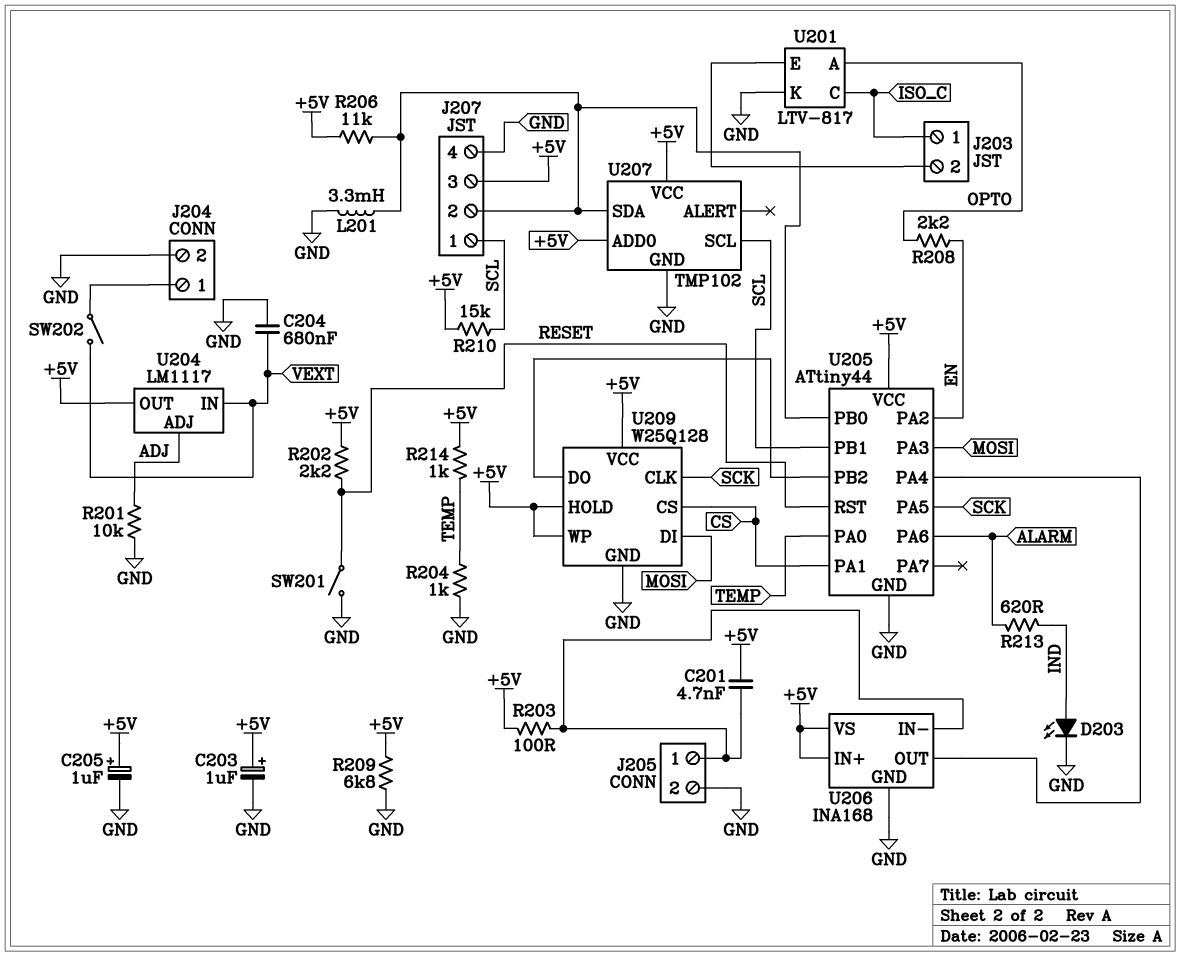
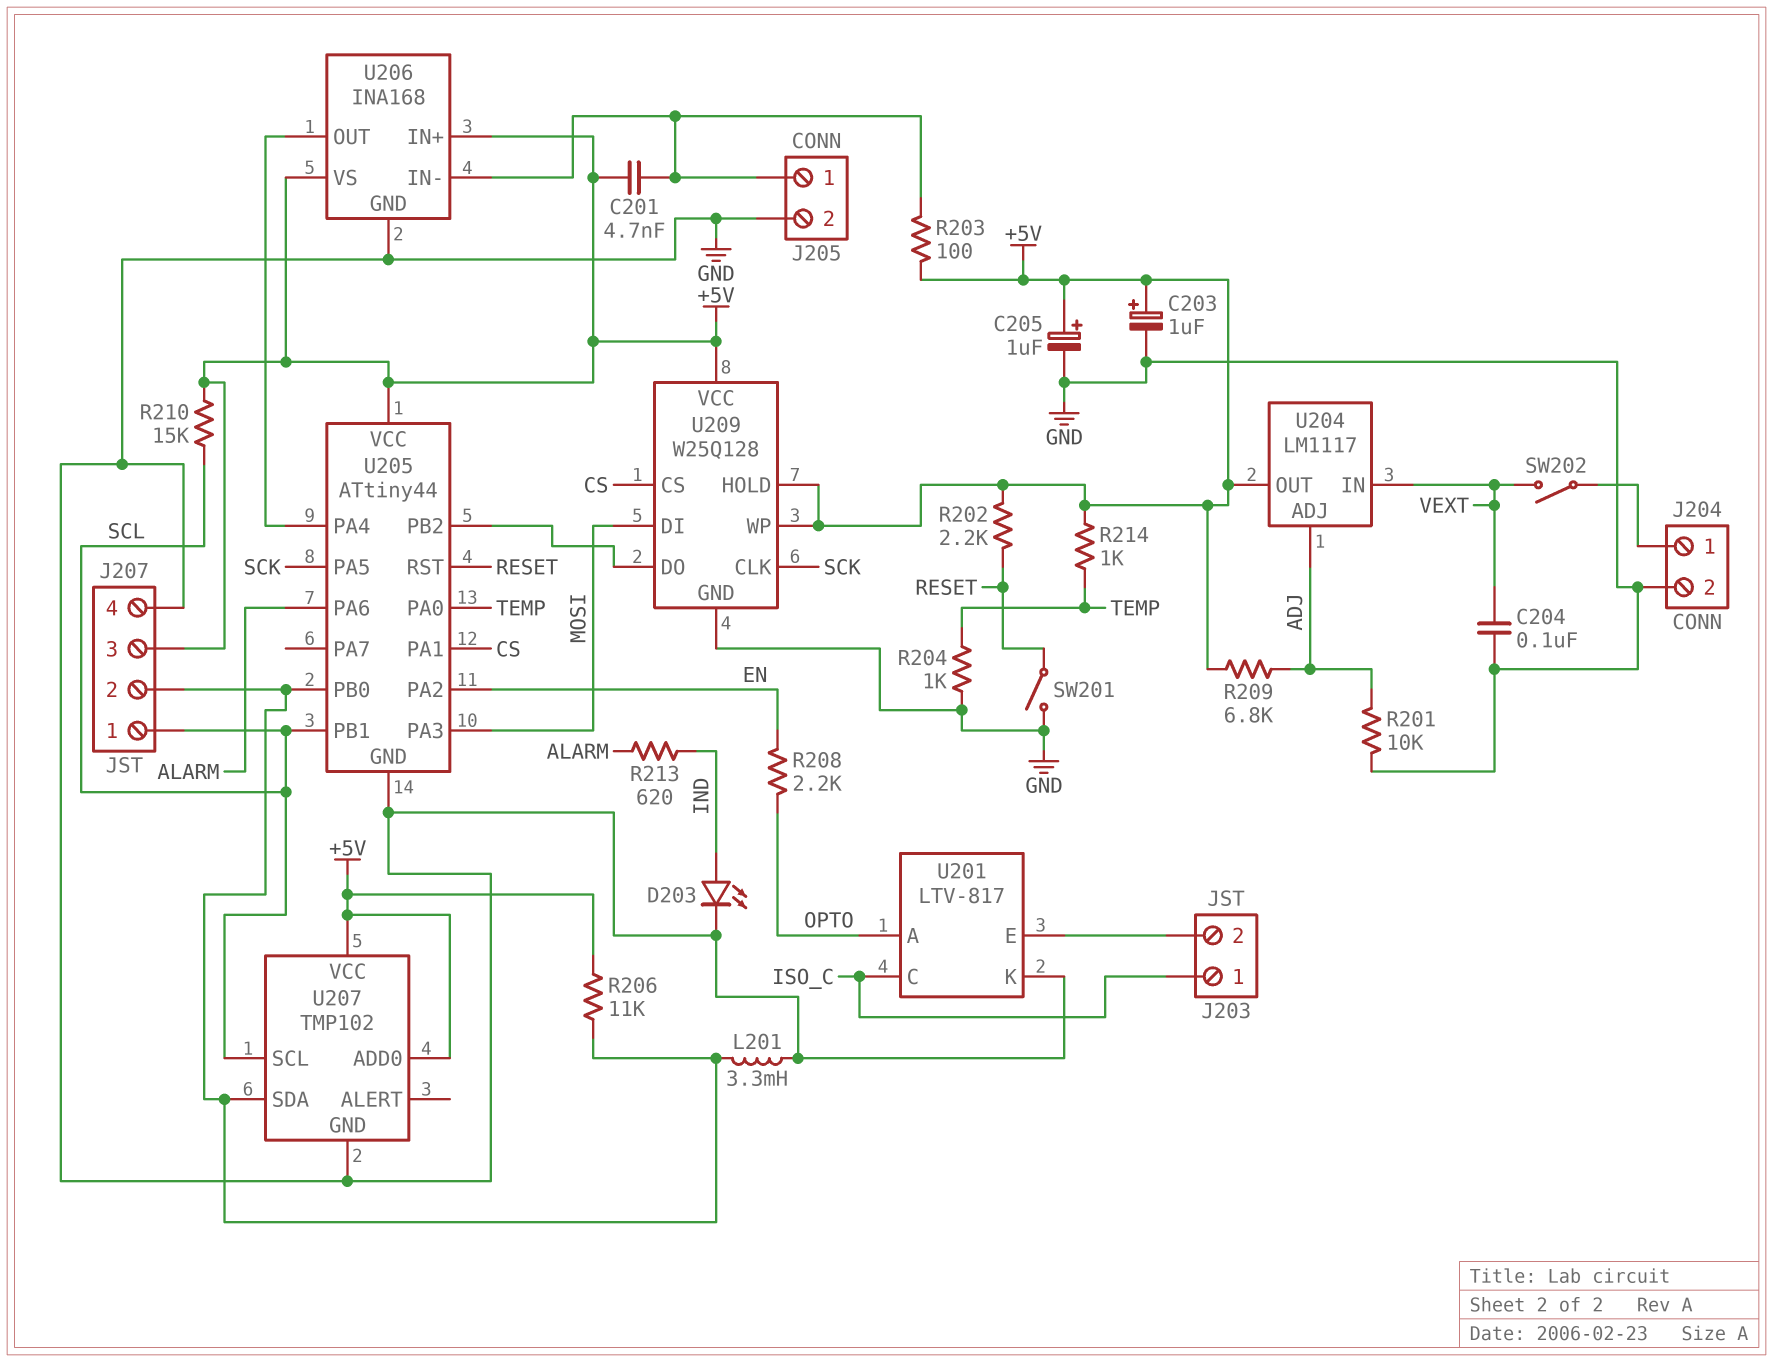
C204: 680nF (GND, VEXT) -> 100nF (GND, VEXT)
R209: 6.8k (+5V, GND) -> 6.8k (+5V, ADJ)

